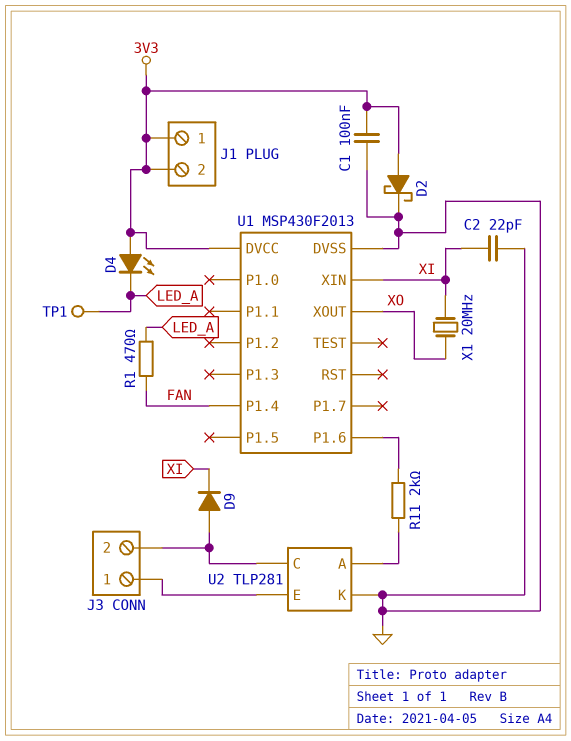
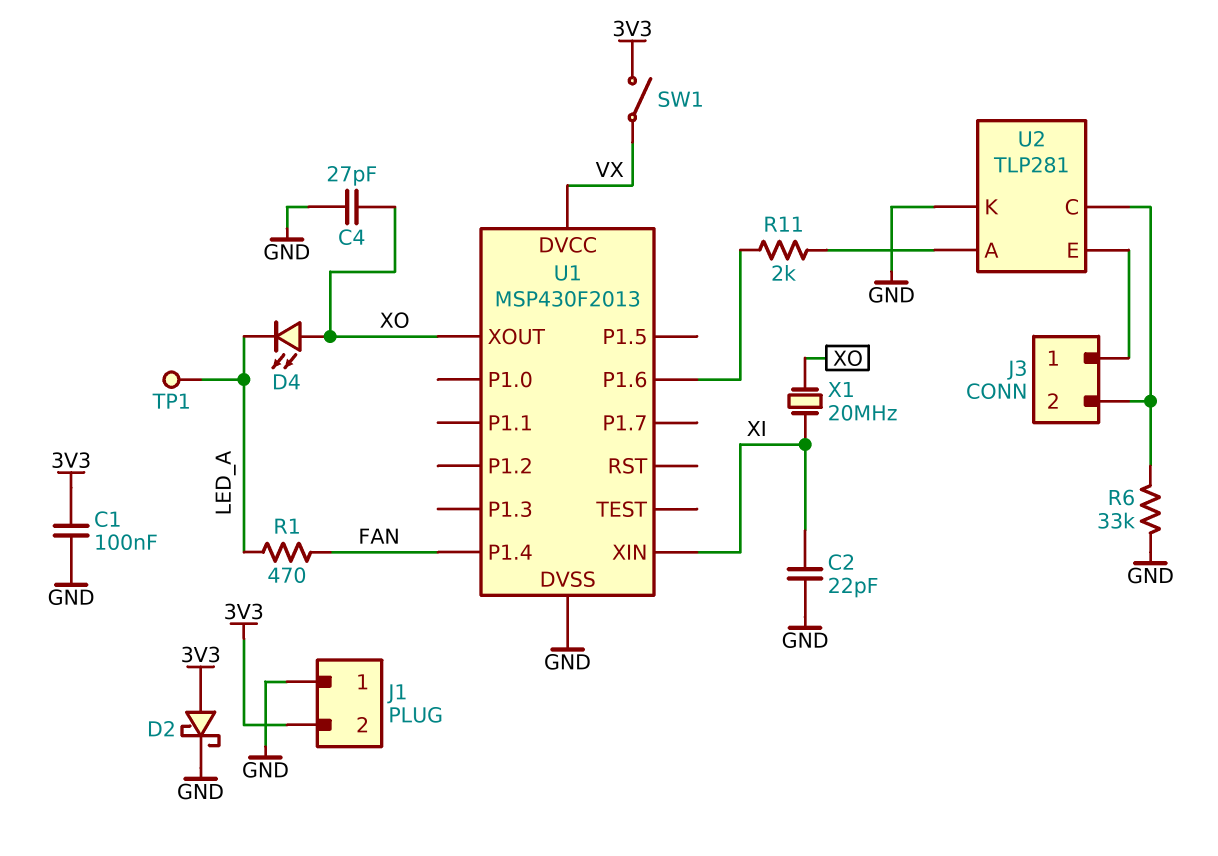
C4: none -> 27pF (GND, XO)
D4: LED (A 3V3, K LED_A) -> LED (A XO, K LED_A)
D9: diode (A J3/2, K XI) -> none
J1 pin 1: 3V3 -> GND
R6: none -> 33k (GND, J3/2)
SW1: none -> switch (3V3, VX)
U1 pin DVCC: 3V3 -> VX

